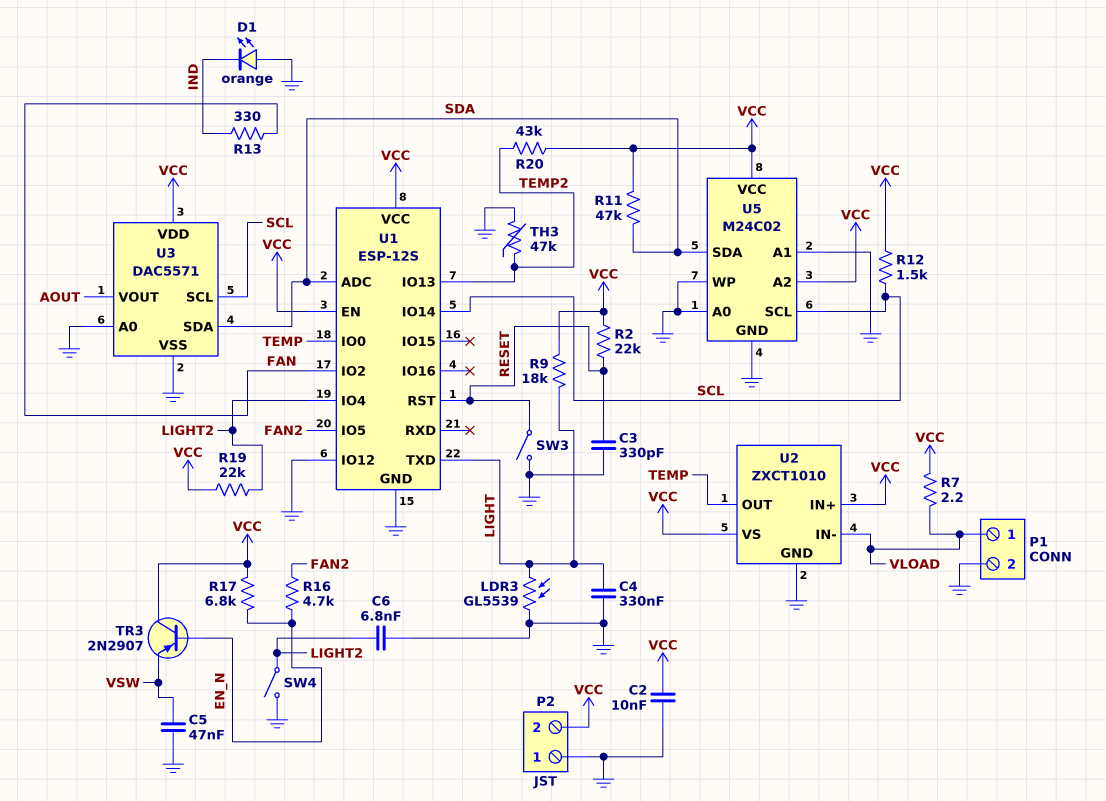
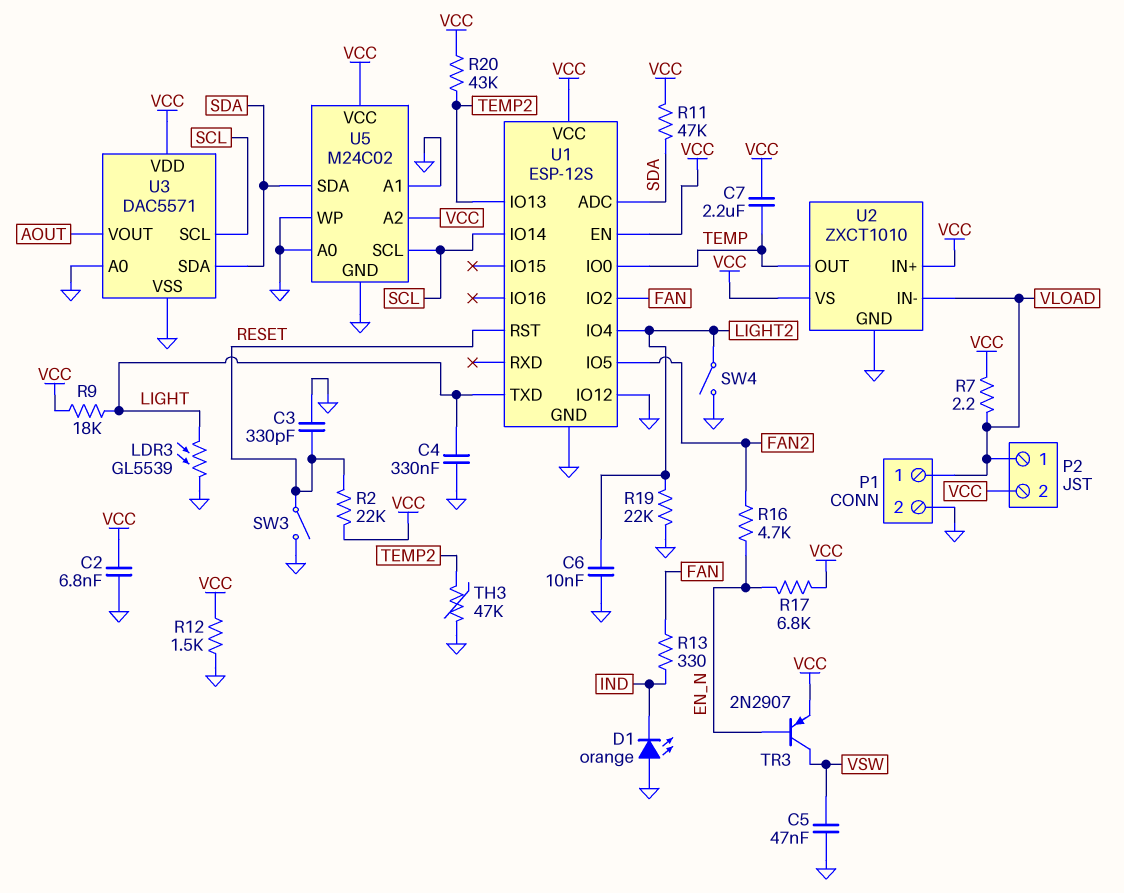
C2: 10nF (GND, VCC) -> 6.8nF (GND, VCC)
C6: 6.8nF (GND, LIGHT2) -> 10nF (GND, LIGHT2)
C7: none -> 2.2uF (TEMP, VCC)
P2 pin 1: GND -> VLOAD
R12: 1.5k (SCL, VCC) -> 1.5k (GND, VCC)
R19: 22k (LIGHT2, VCC) -> 22k (GND, LIGHT2)
TR3: PNP 2N2907 (B EN_N, C VCC, E VSW) -> PNP 2N2907 (B EN_N, C VSW, E VCC)

